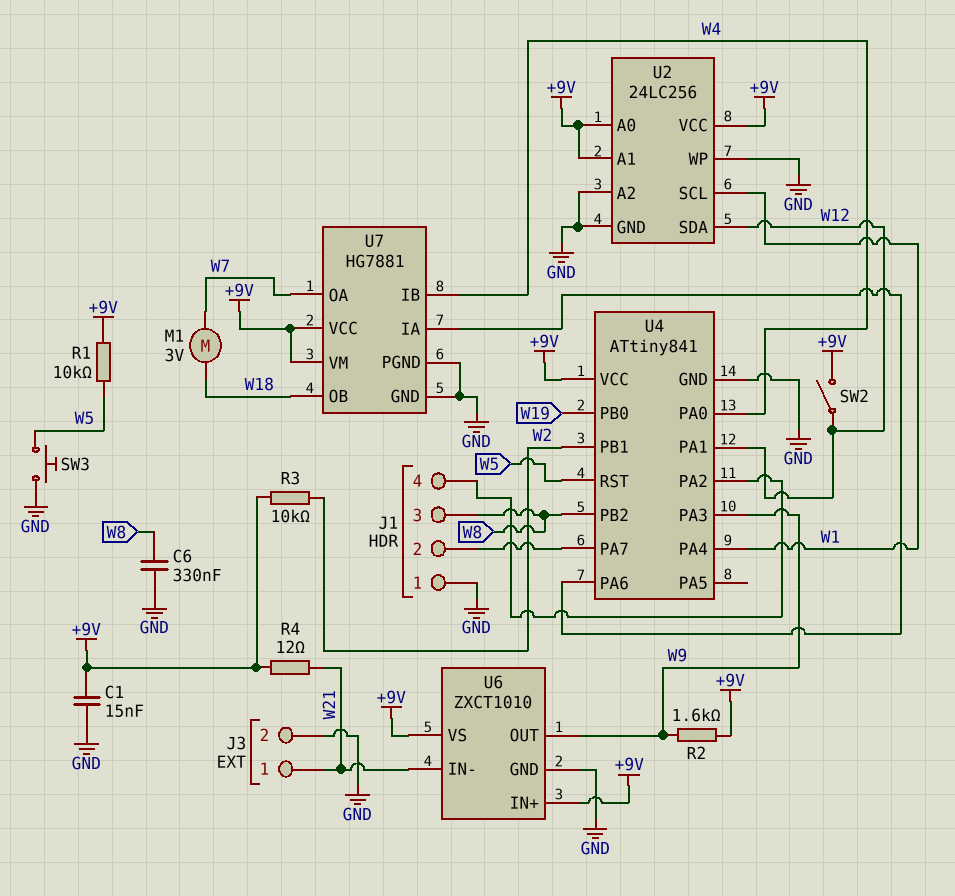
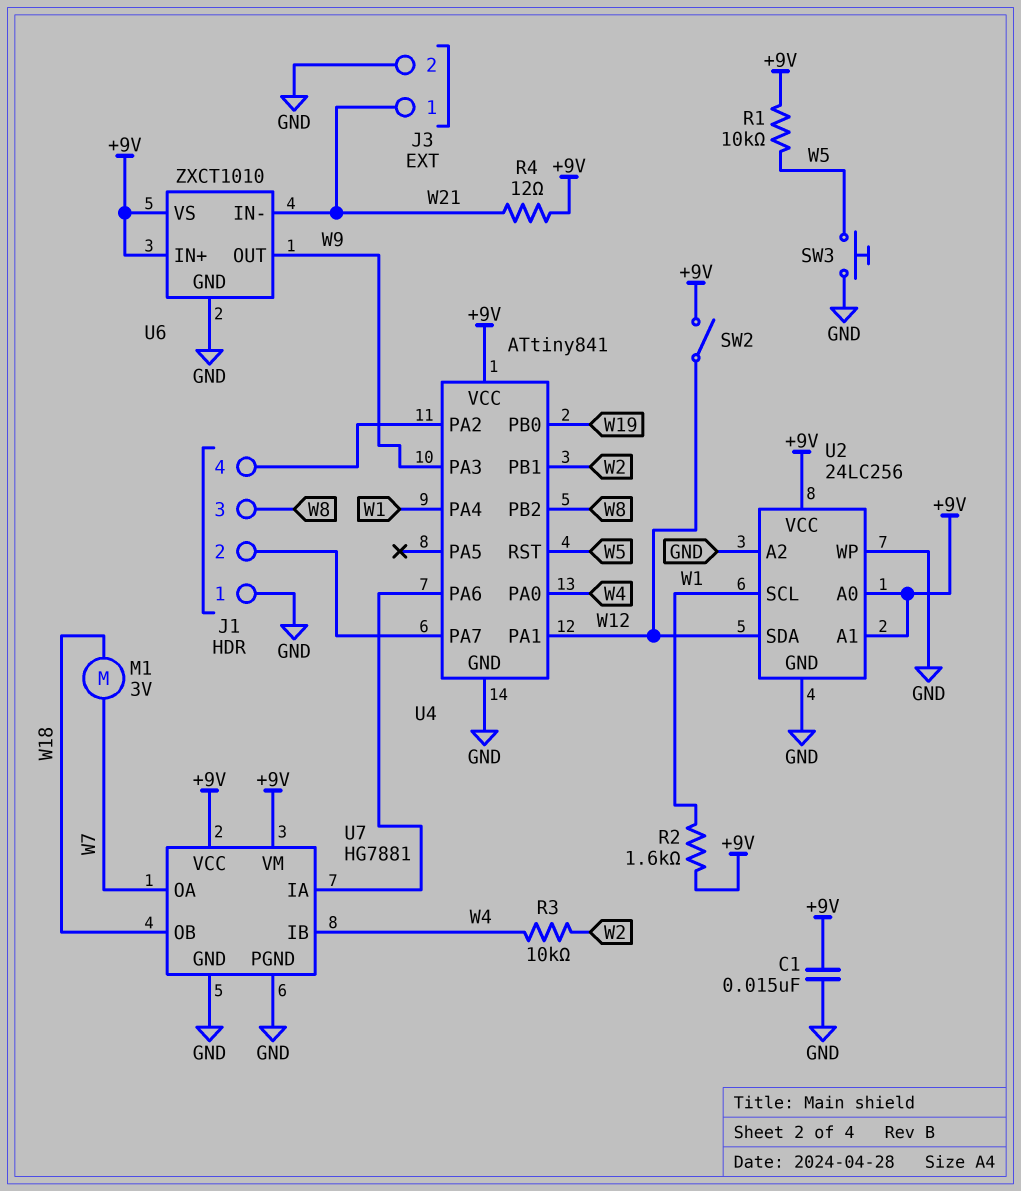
C6: 330nF (GND, W8) -> none
R2: 1.6k (+9V, W9) -> 1.6k (+9V, W1)
R3: 10k (+9V, W2) -> 10k (W2, W4)

